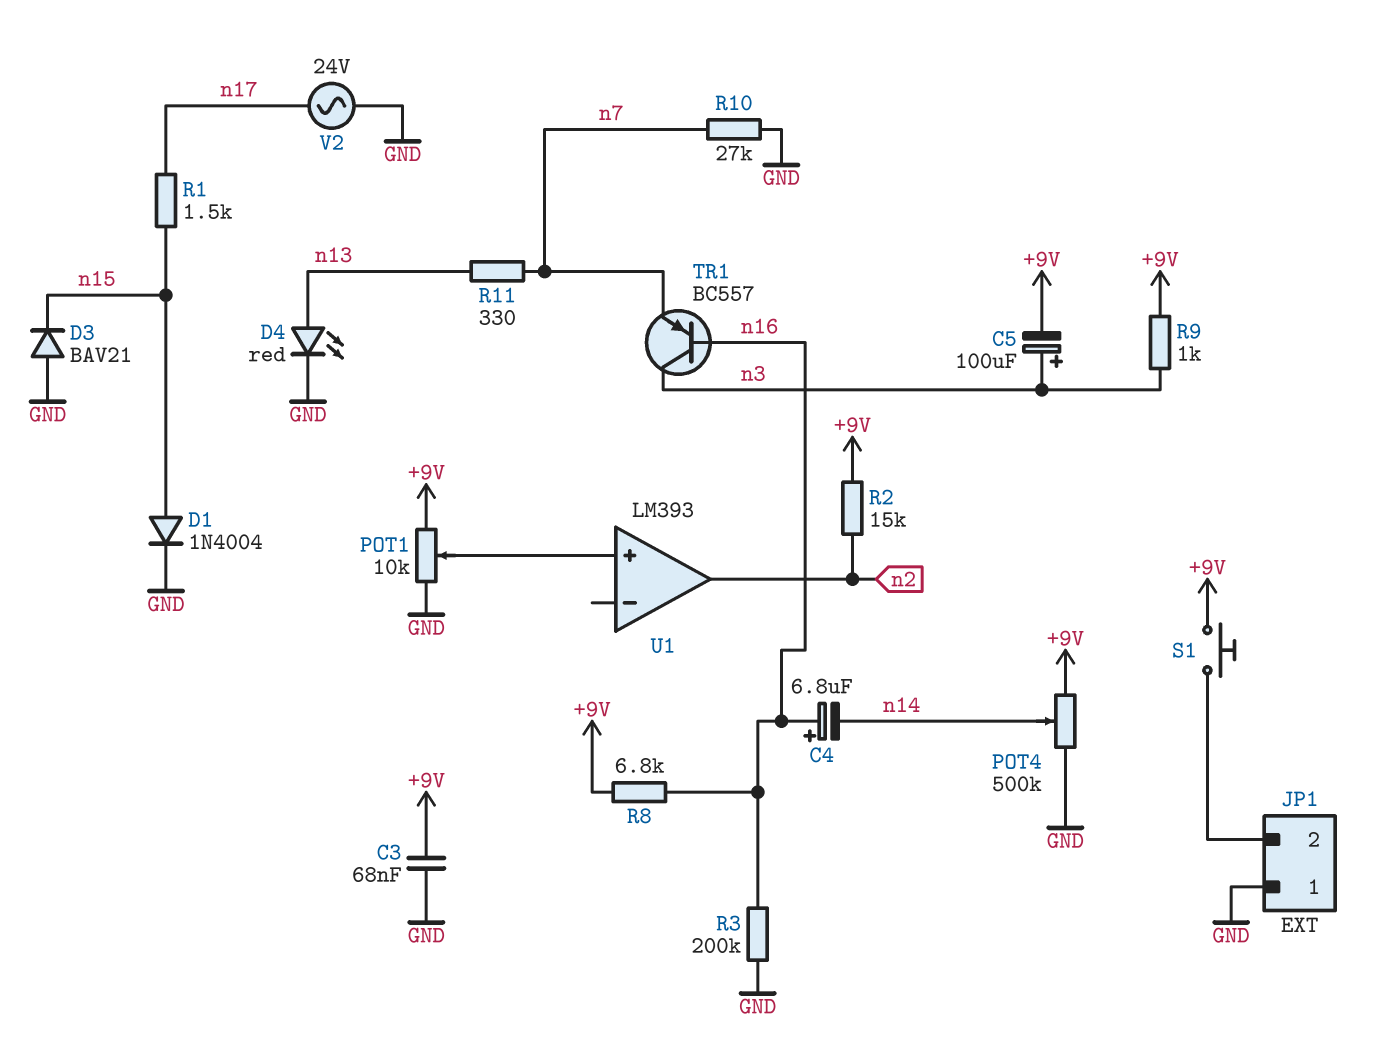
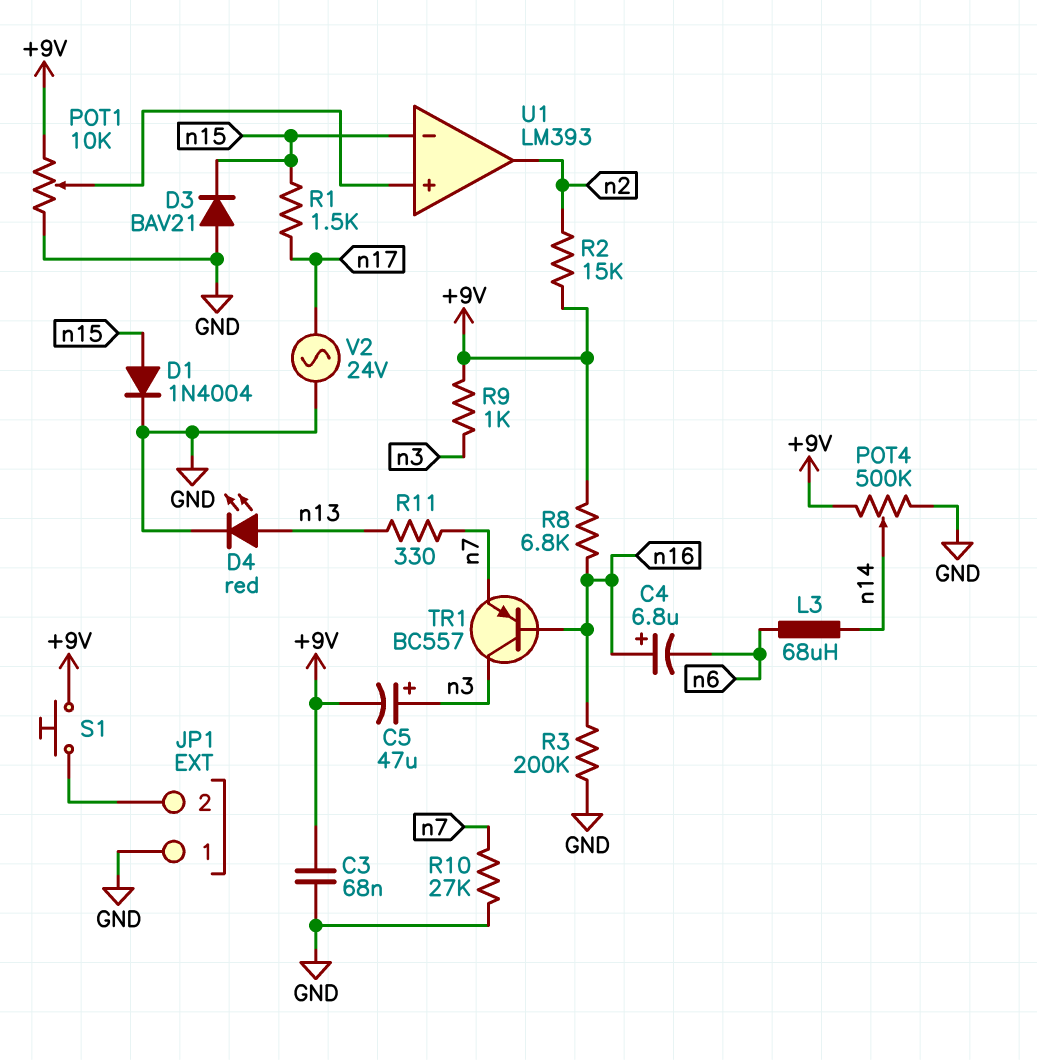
C4: 6.8uF (plus n16, minus n14) -> 6.8uF (plus n16, minus n6)
C5: 100uF (plus n3, minus +9V) -> 47uF (plus n3, minus +9V)
L3: none -> 68uH (n6, n14)
U1 pin in-: none -> n15

